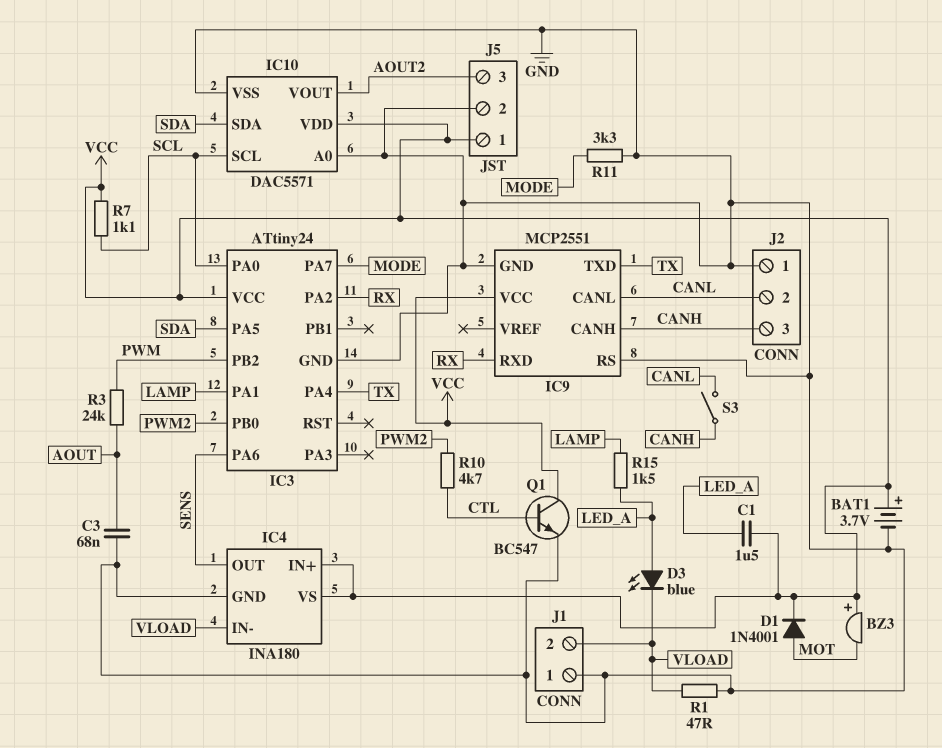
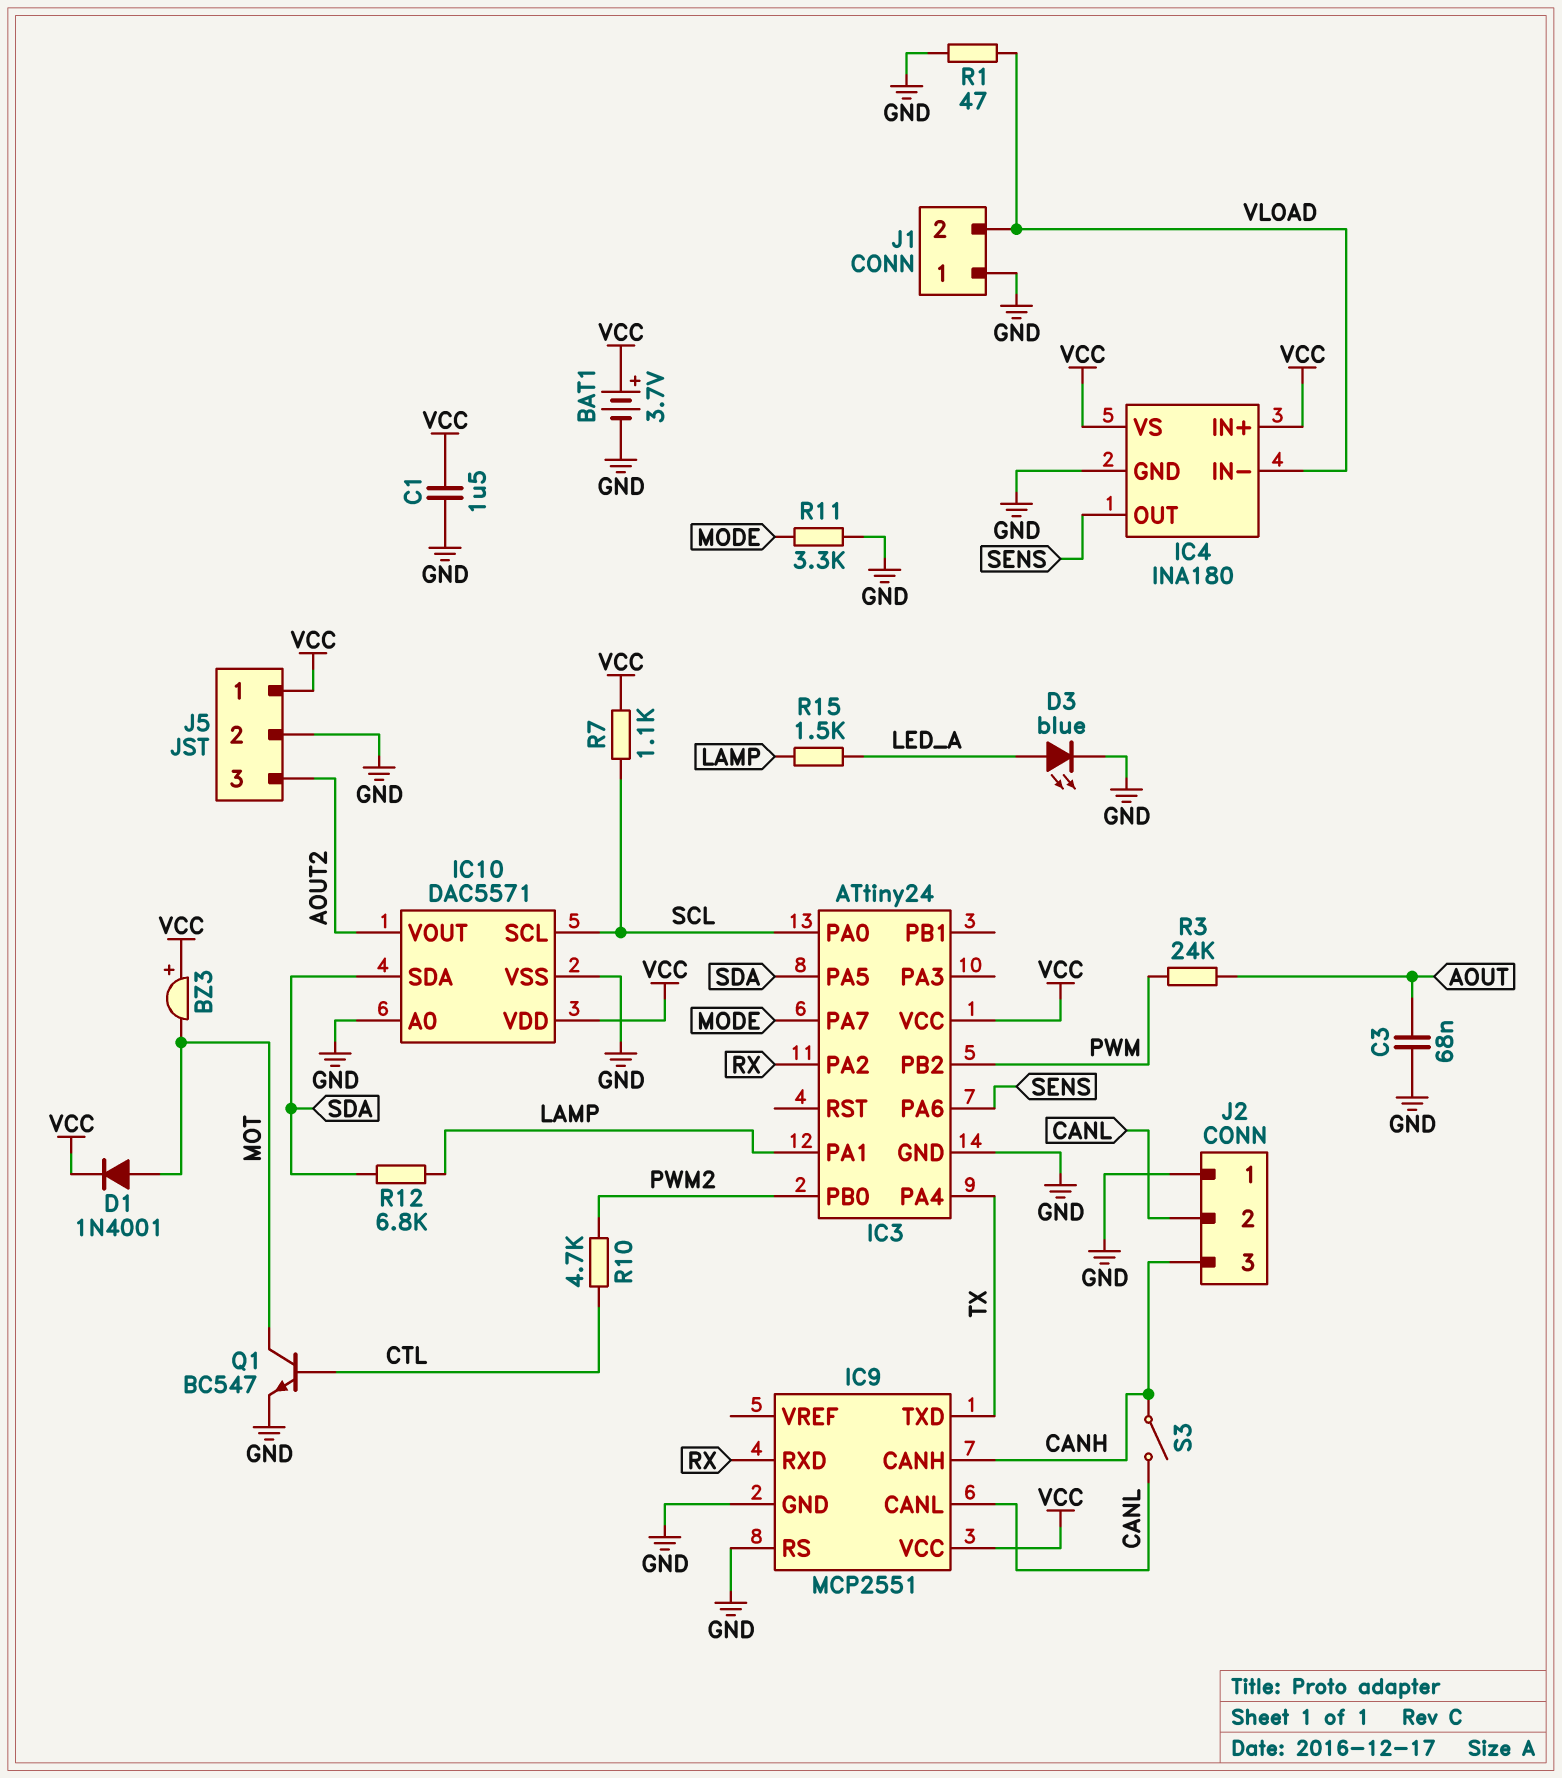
C1: 1.5uF (LED_A, VCC) -> 1.5uF (GND, VCC)
D3: LED blue (A LED_A, K VLOAD) -> LED blue (A LED_A, K GND)
Q1: NPN BC547 (B CTL, C VCC, E GND) -> NPN BC547 (B CTL, C MOT, E GND)
R12: none -> 6.8k (LAMP, SDA)

